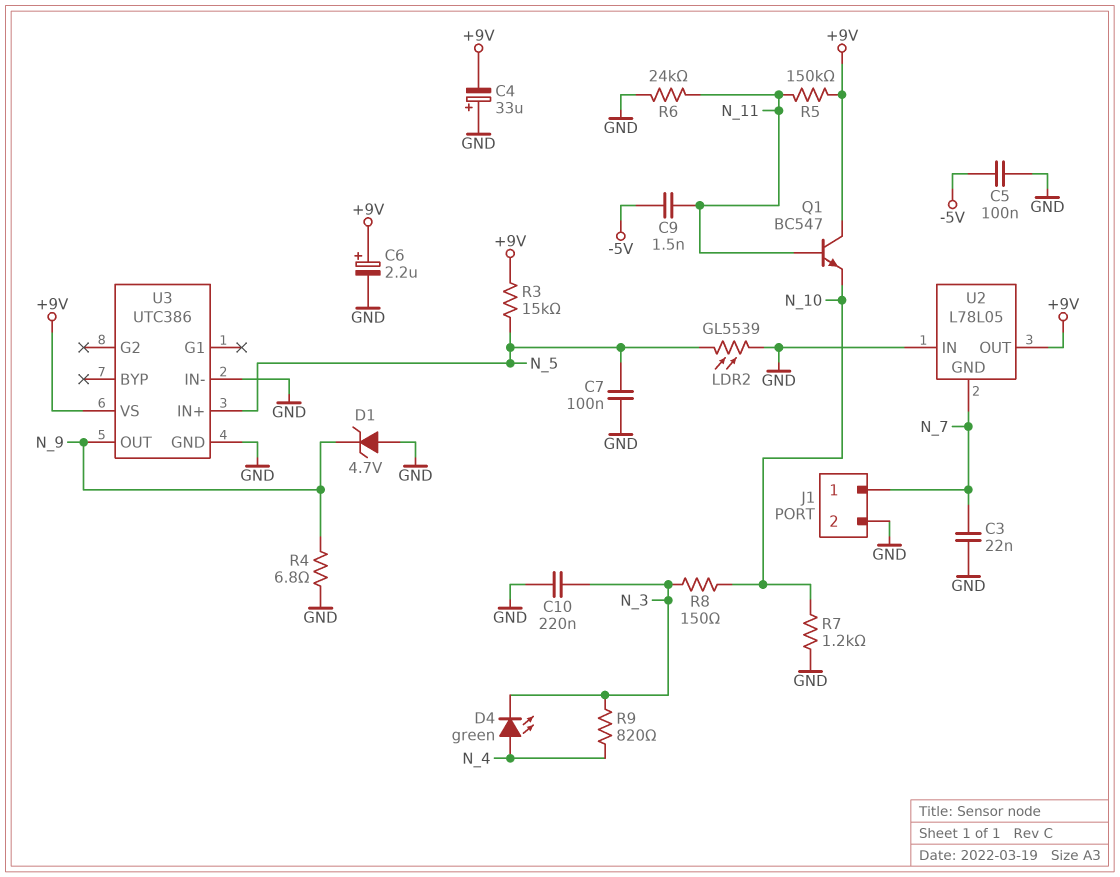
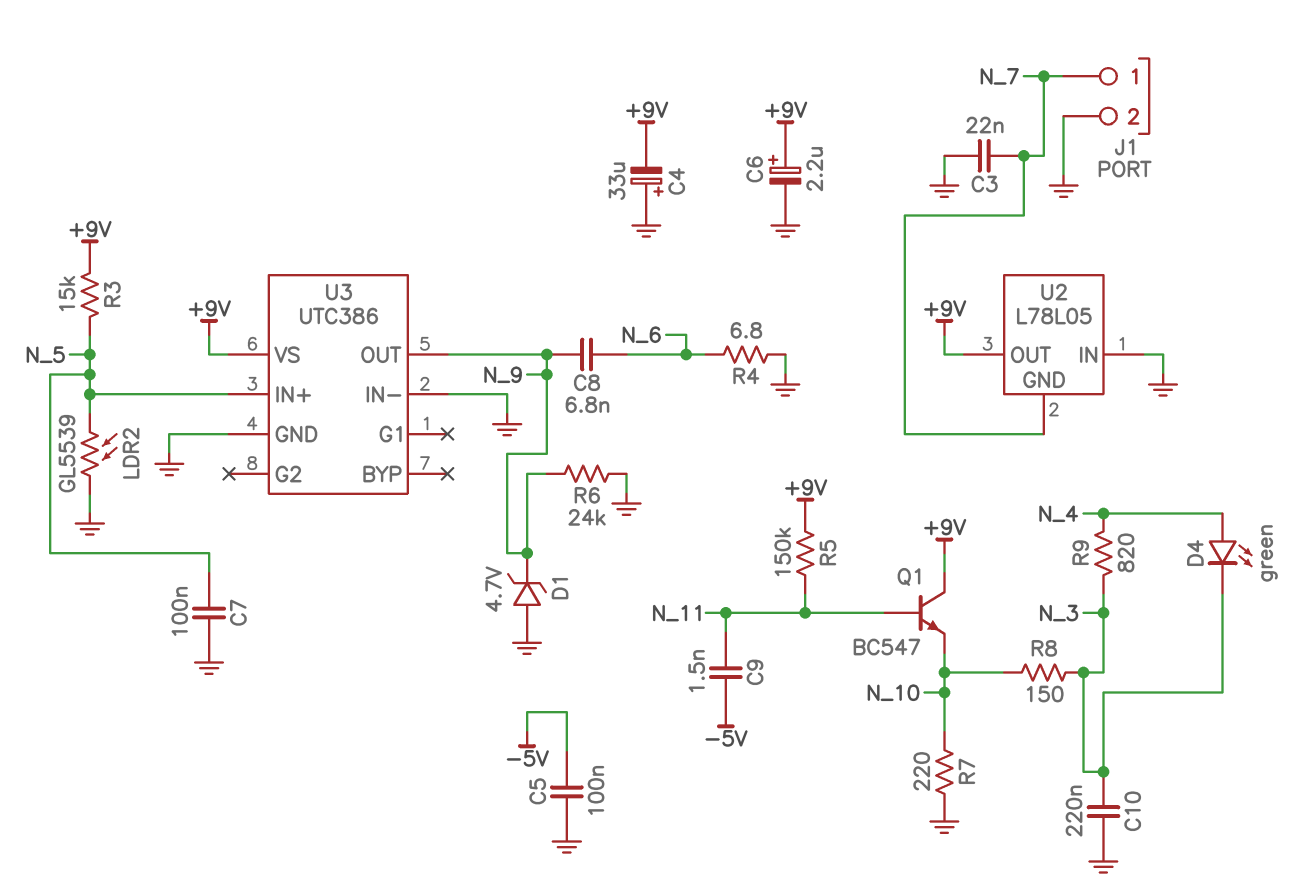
C8: none -> 6.8nF (N_6, N_9)
R4: 6.8 (GND, N_9) -> 6.8 (GND, N_6)
R6: 24k (GND, N_11) -> 24k (GND, N_9)
R7: 1.2k (GND, N_10) -> 220 (GND, N_10)

